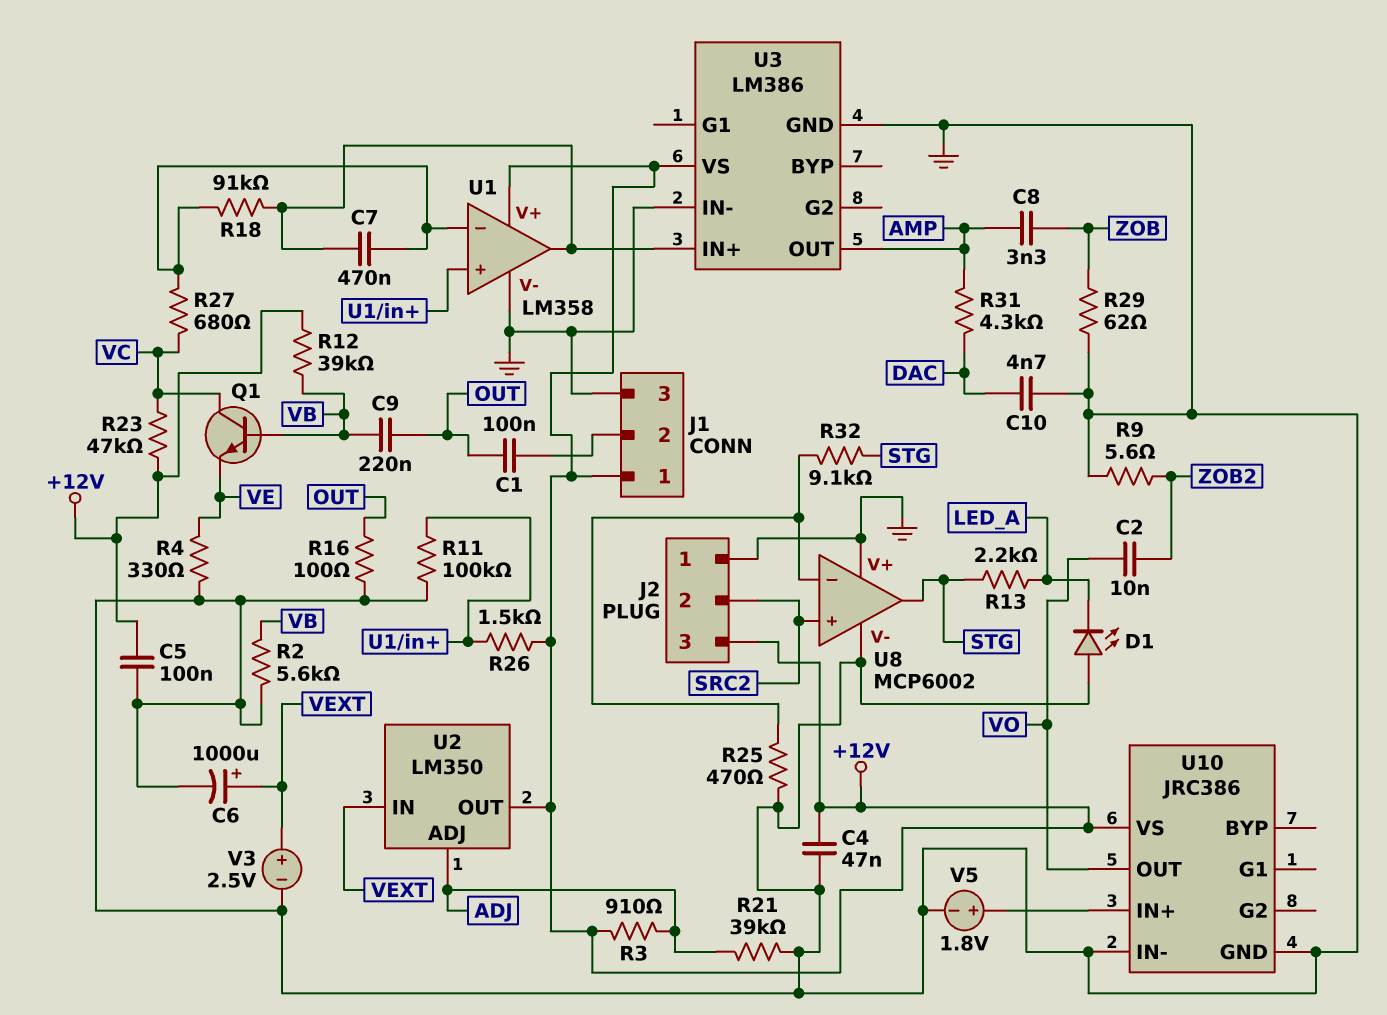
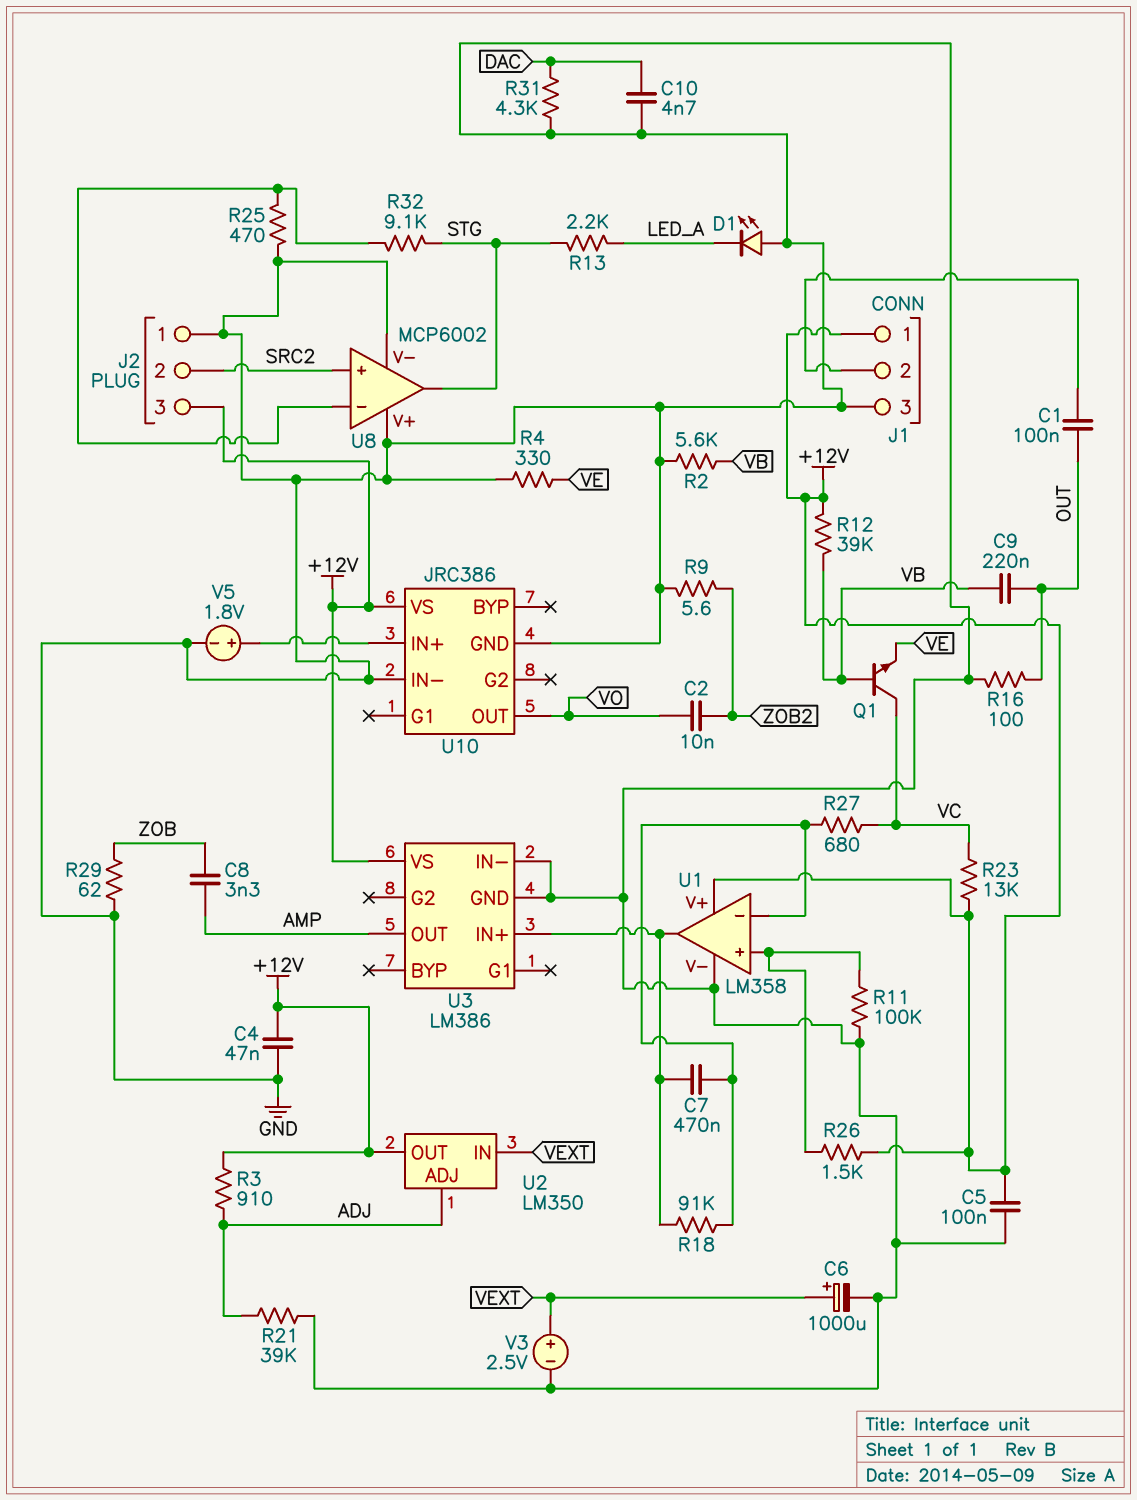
R23: 47k (+12V, VC) -> 13k (+12V, VC)
R31: 4.3k (AMP, DAC) -> 4.3k (DAC, GND)

